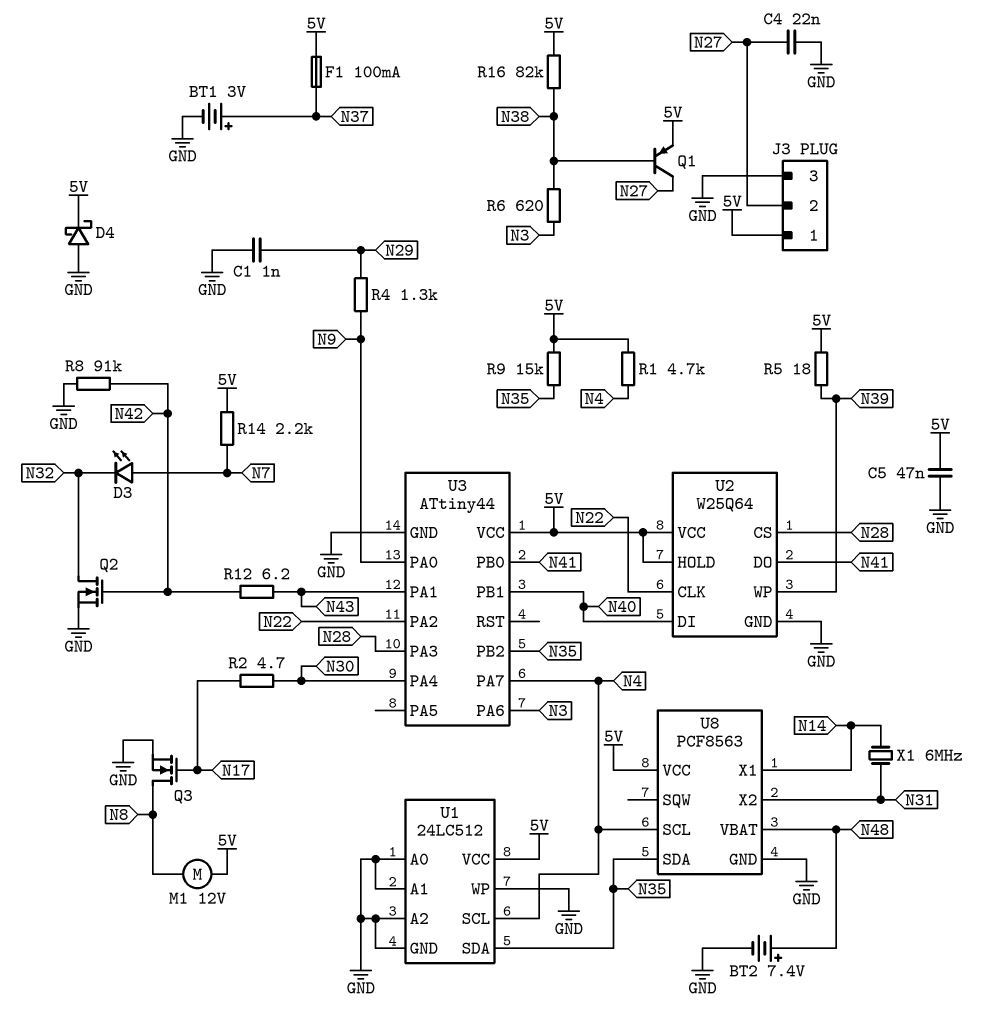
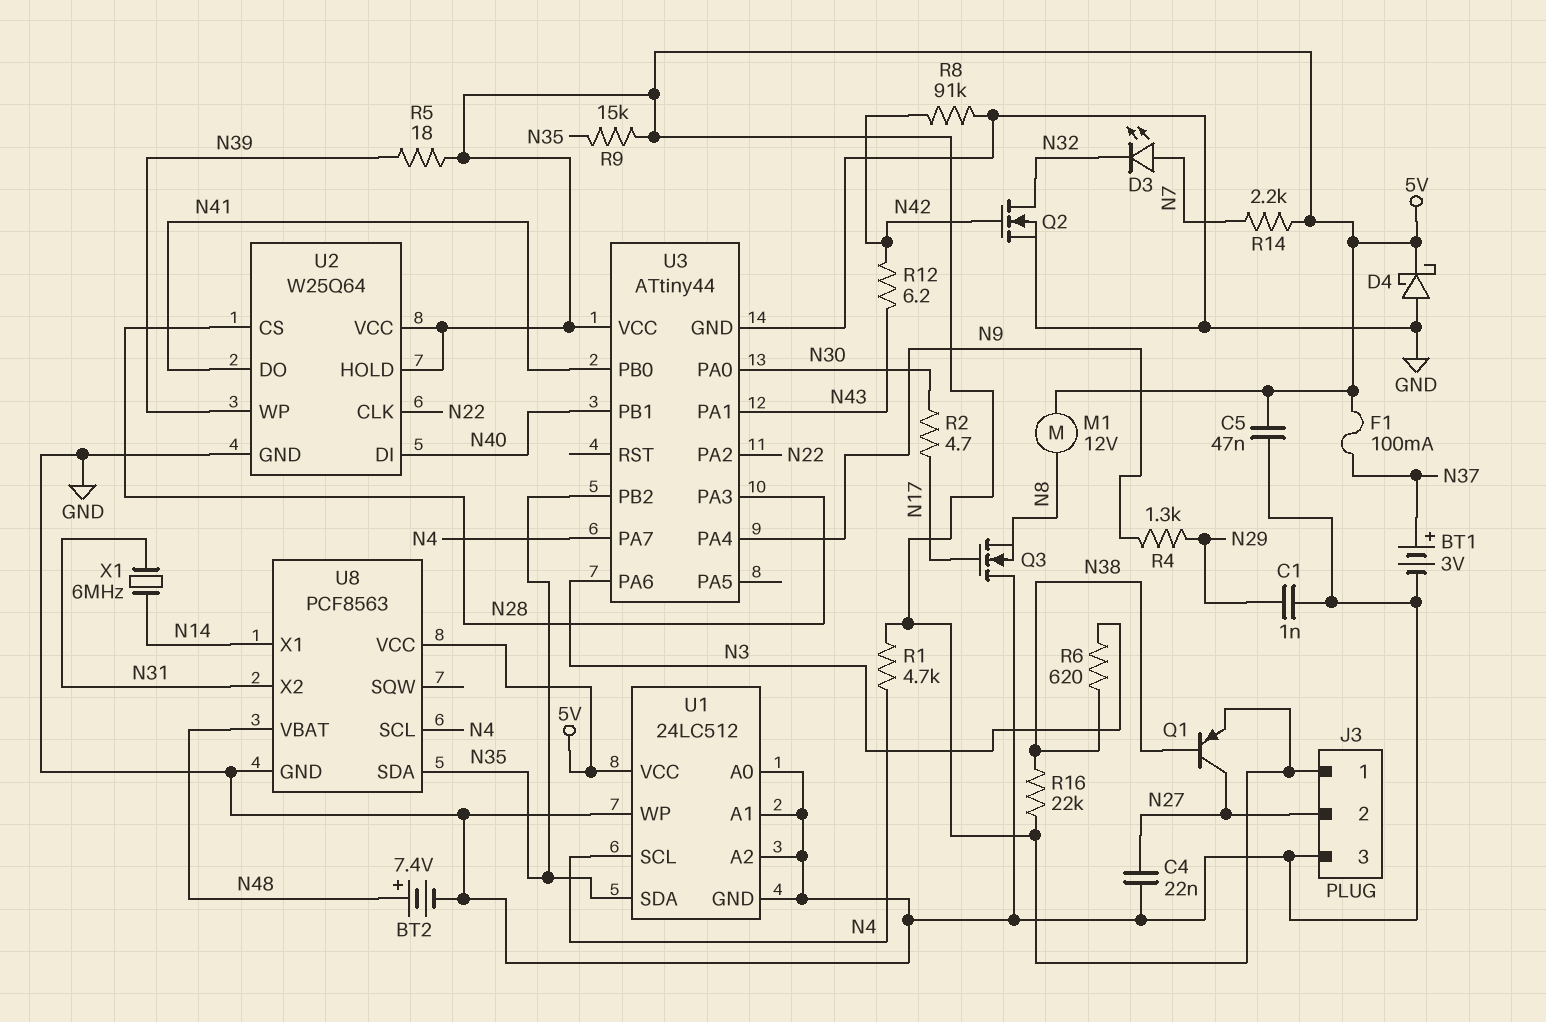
Q3: NMOS (G N17, D N8, S GND) -> NMOS (G N17, D GND, S N8)
R16: 82k (5V, N38) -> 22k (5V, N38)
U3 pin PA0: N9 -> N30
U3 pin PA4: N30 -> N9

